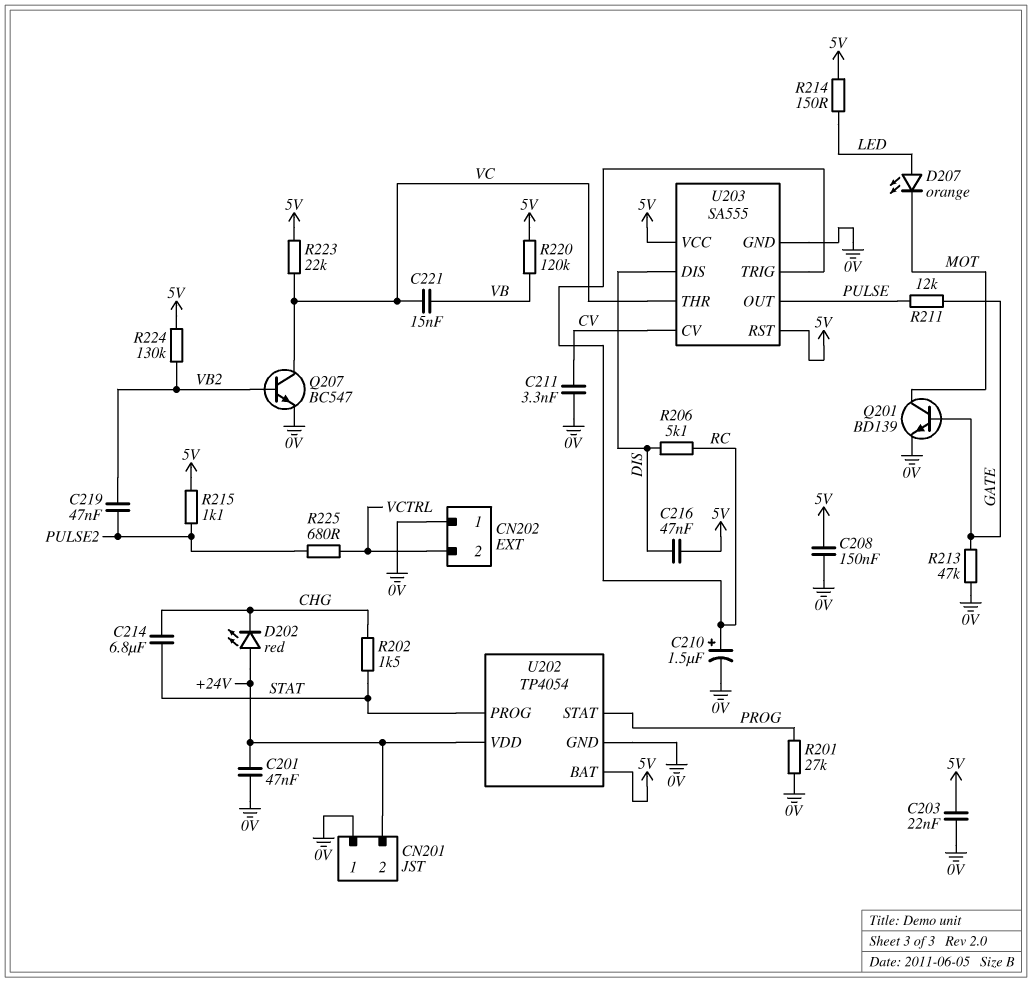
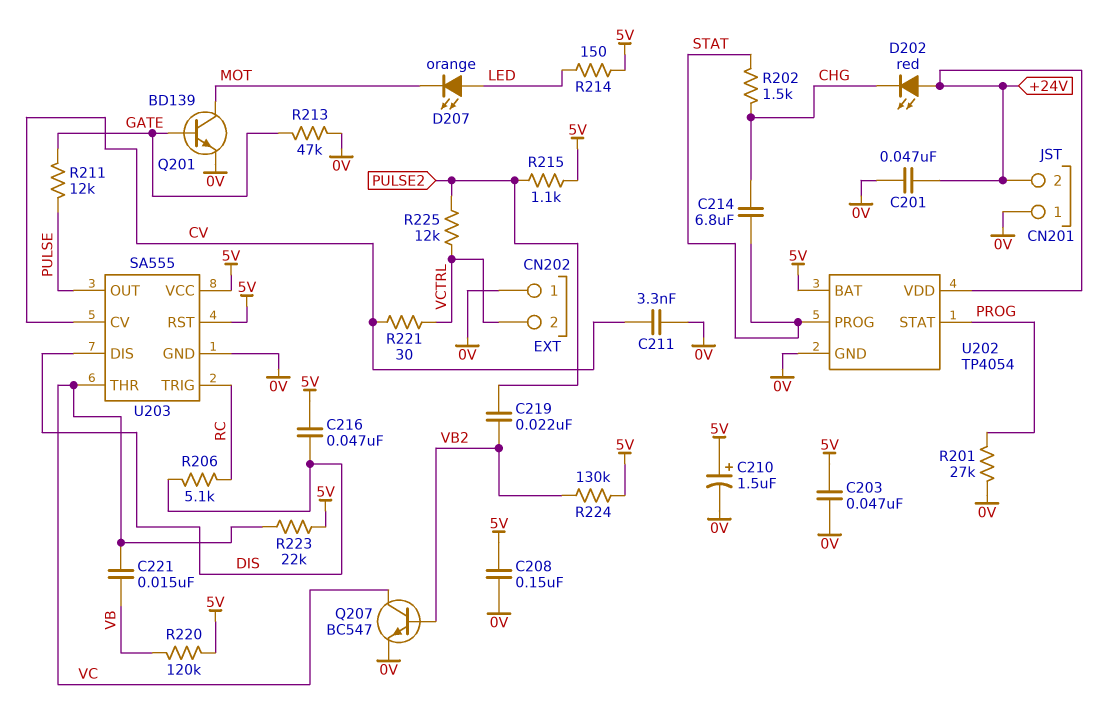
C203: 22nF (0V, 5V) -> 47nF (0V, 5V)
C210: 1.5uF (plus RC, minus 0V) -> 1.5uF (plus 5V, minus 0V)
C219: 47nF (PULSE2, VB2) -> 22nF (PULSE2, VB2)
R221: none -> 30 (CV, VCTRL)
R225: 680 (PULSE2, VCTRL) -> 12k (PULSE2, VCTRL)

